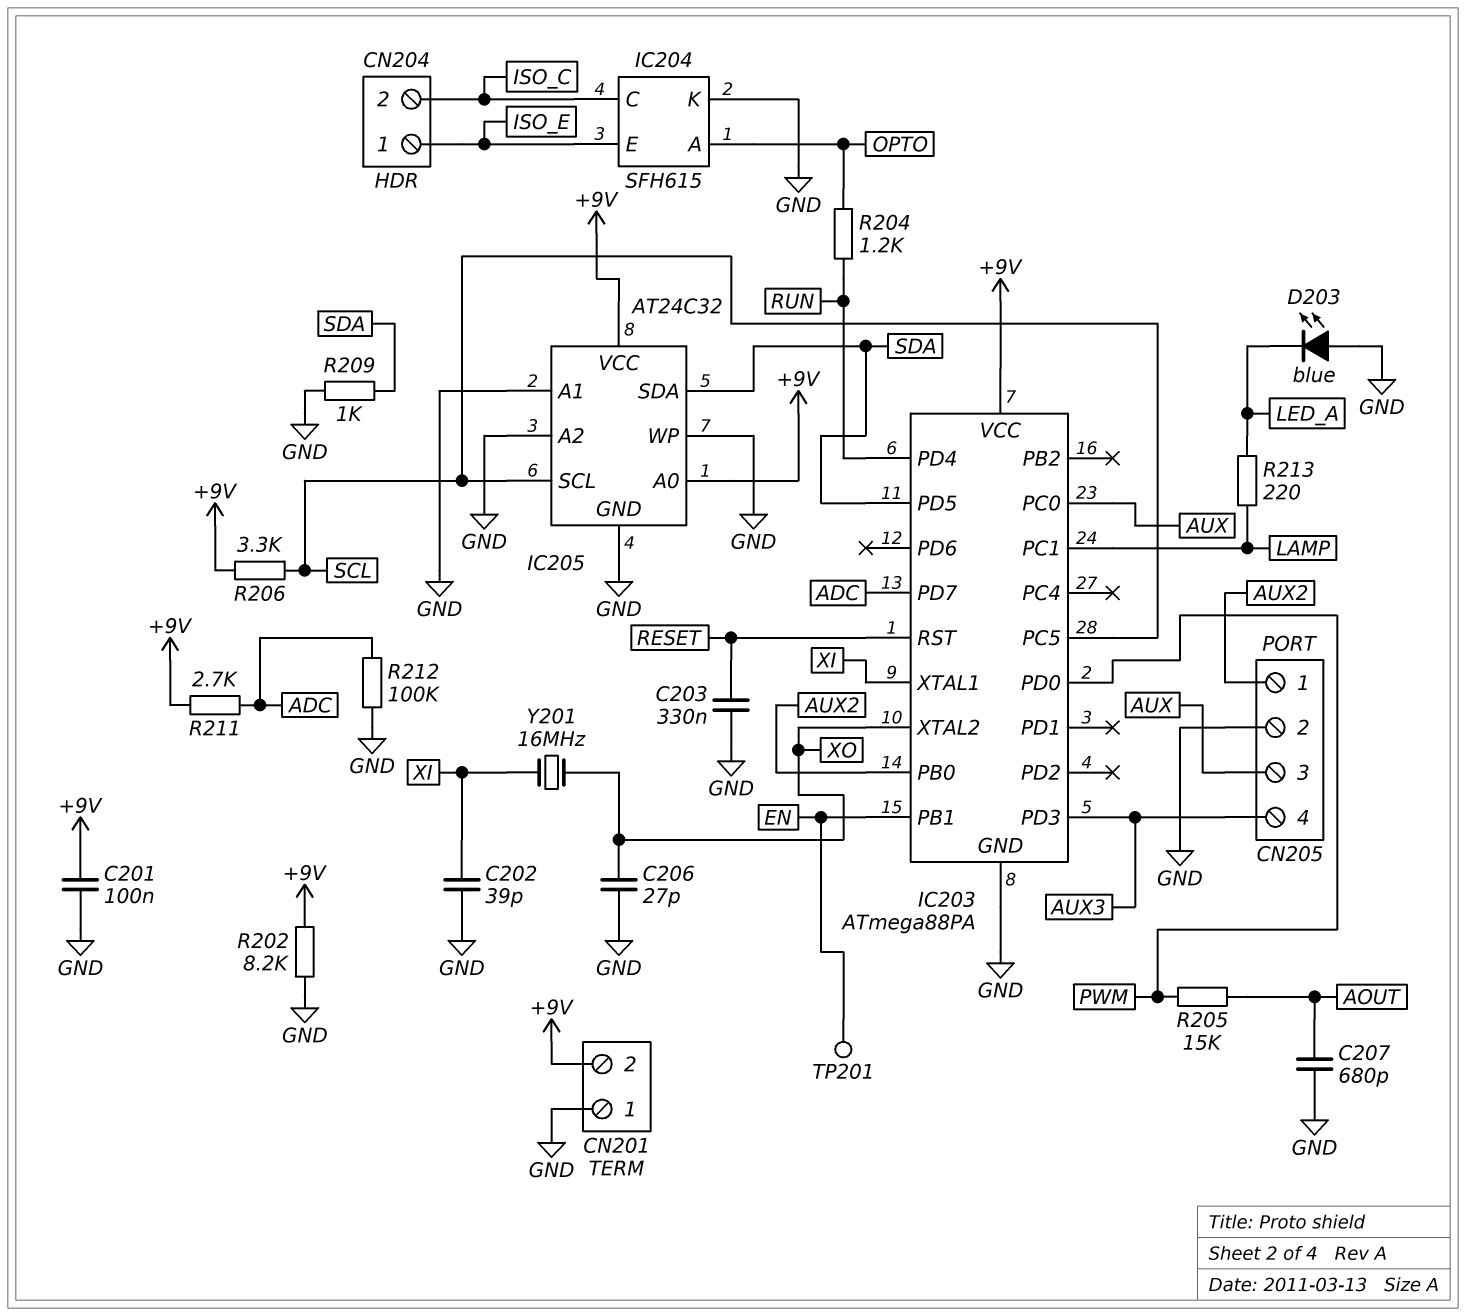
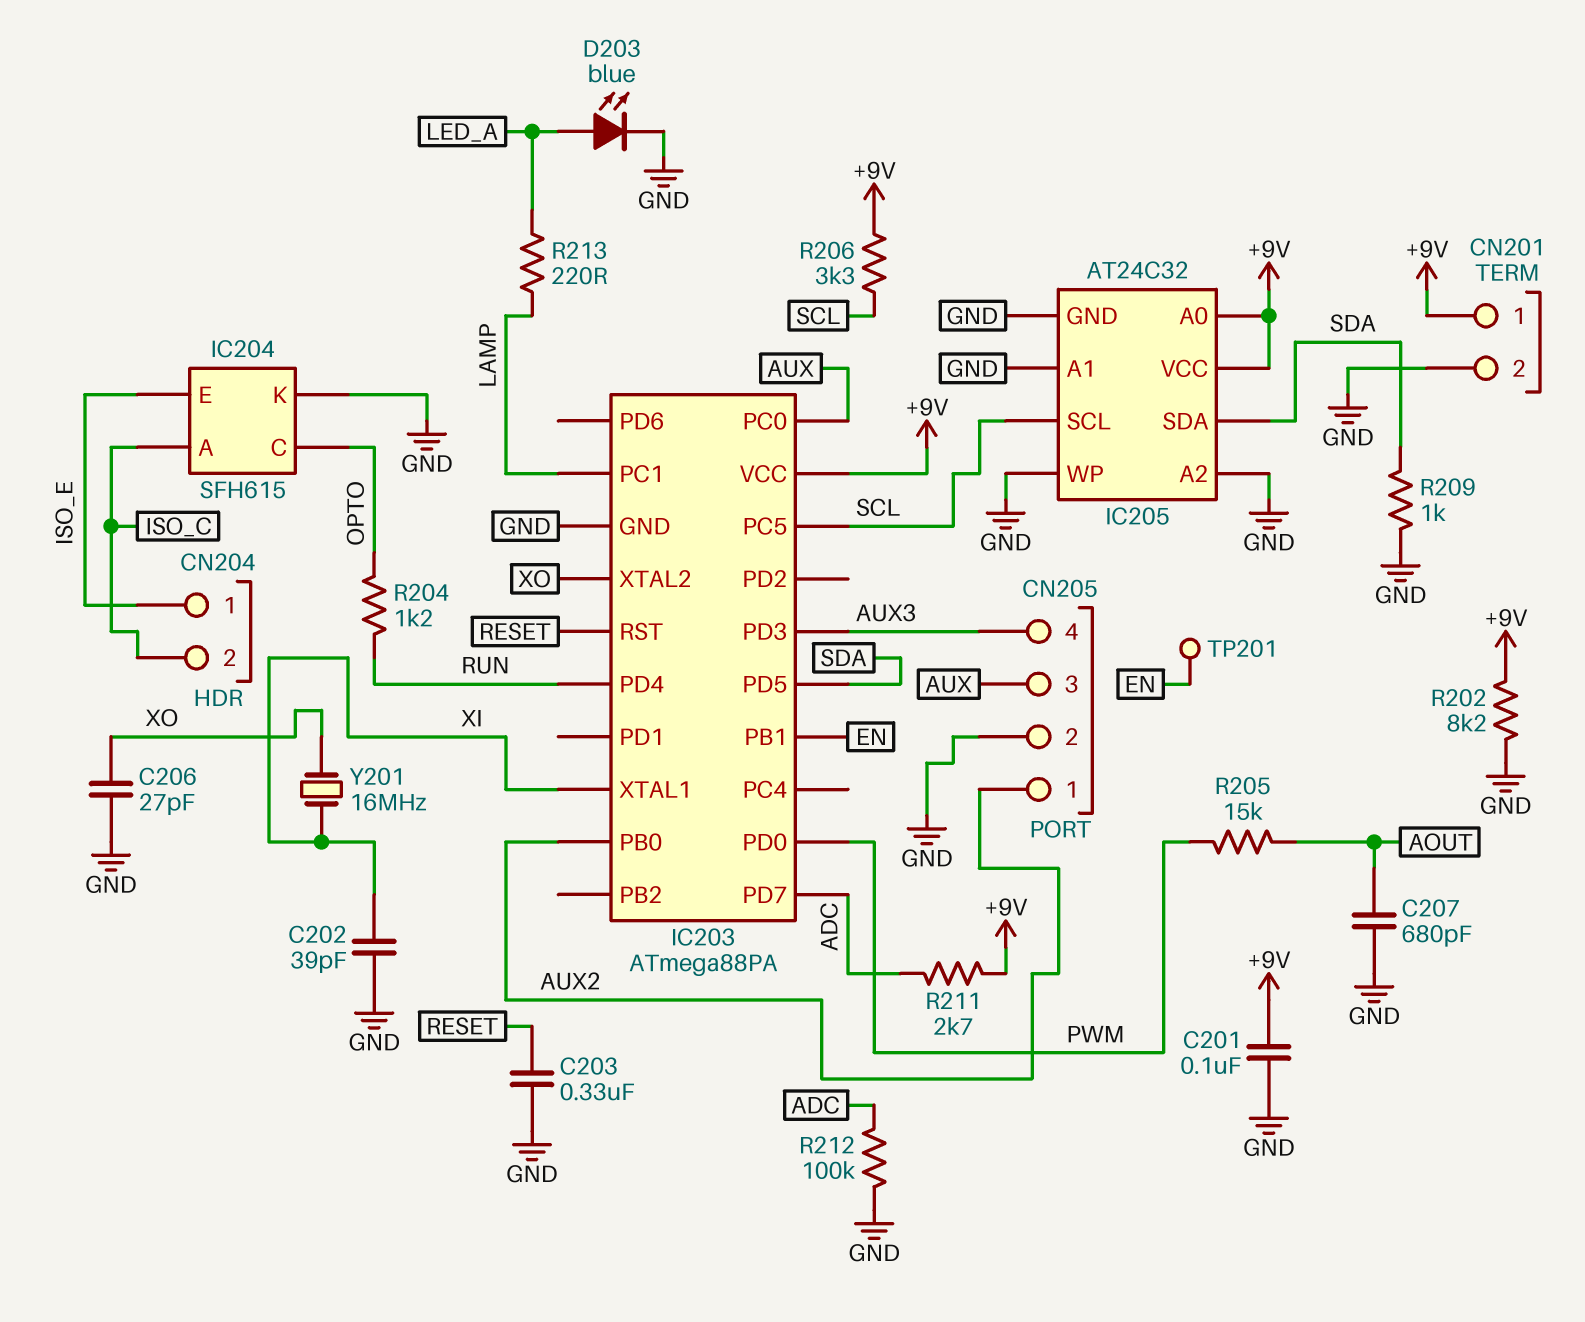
CN201 pin 1: GND -> +9V
CN201 pin 2: +9V -> GND
D203: LED blue (A GND, K LED_A) -> LED blue (A LED_A, K GND)
IC204 pin A: OPTO -> ISO_C
IC204 pin C: ISO_C -> OPTO

